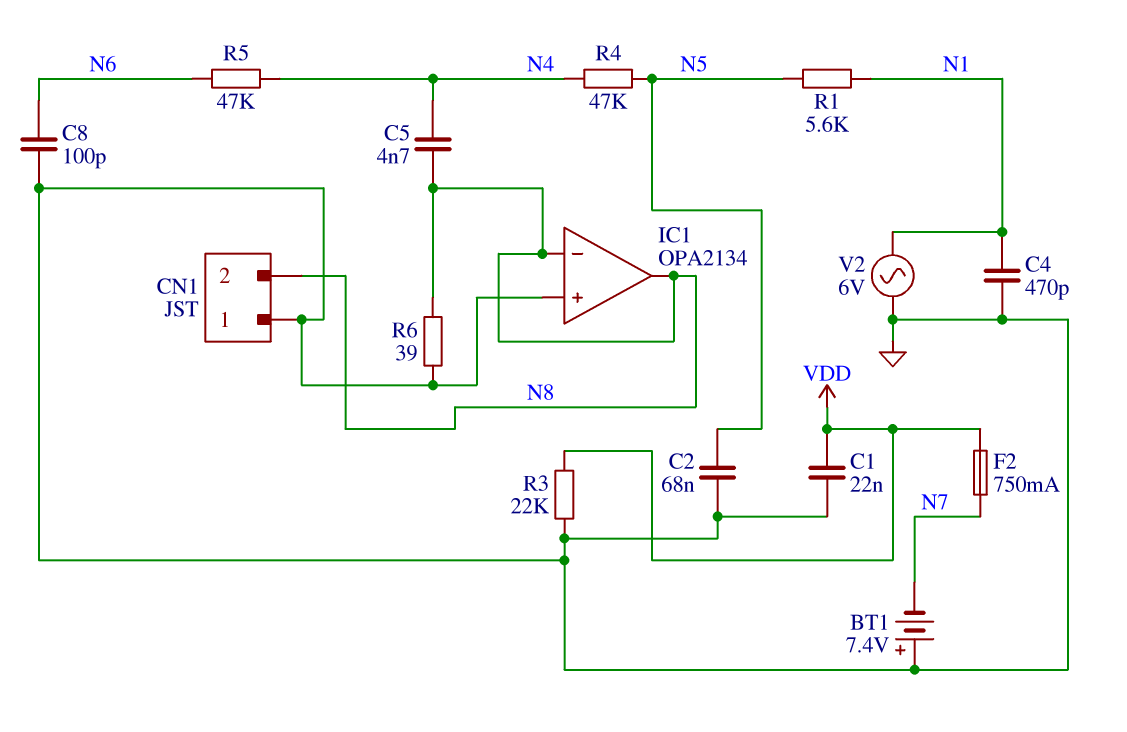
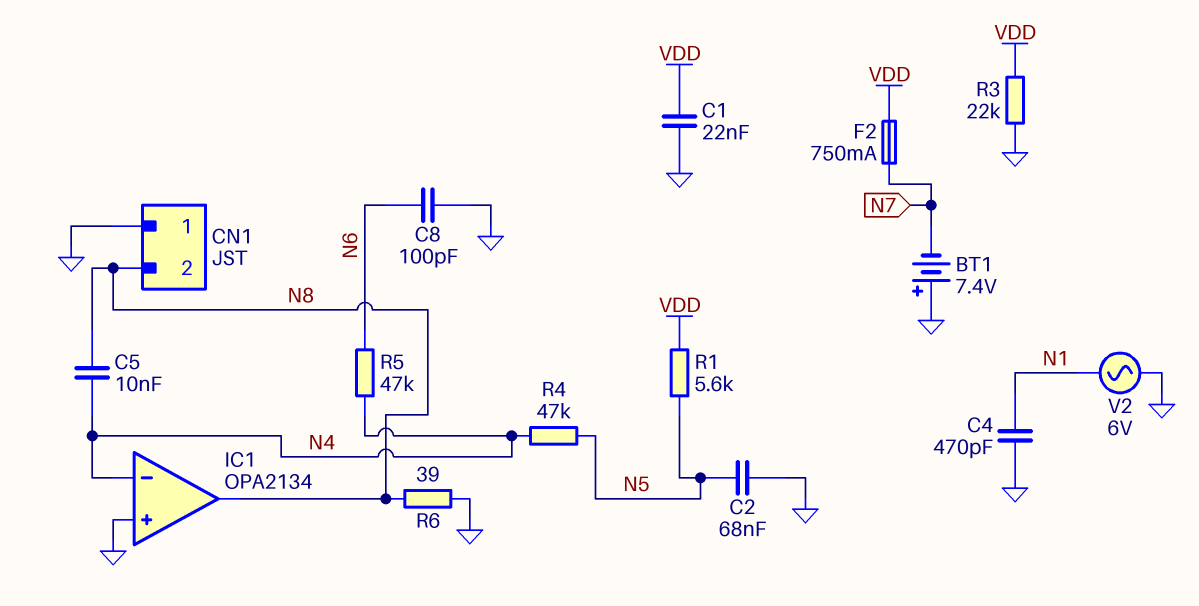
C5: 4.7nF (N4, N8) -> 10nF (N4, N8)
IC1 pin in-: N8 -> N4
R1: 5.6k (N1, N5) -> 5.6k (N5, VDD)

